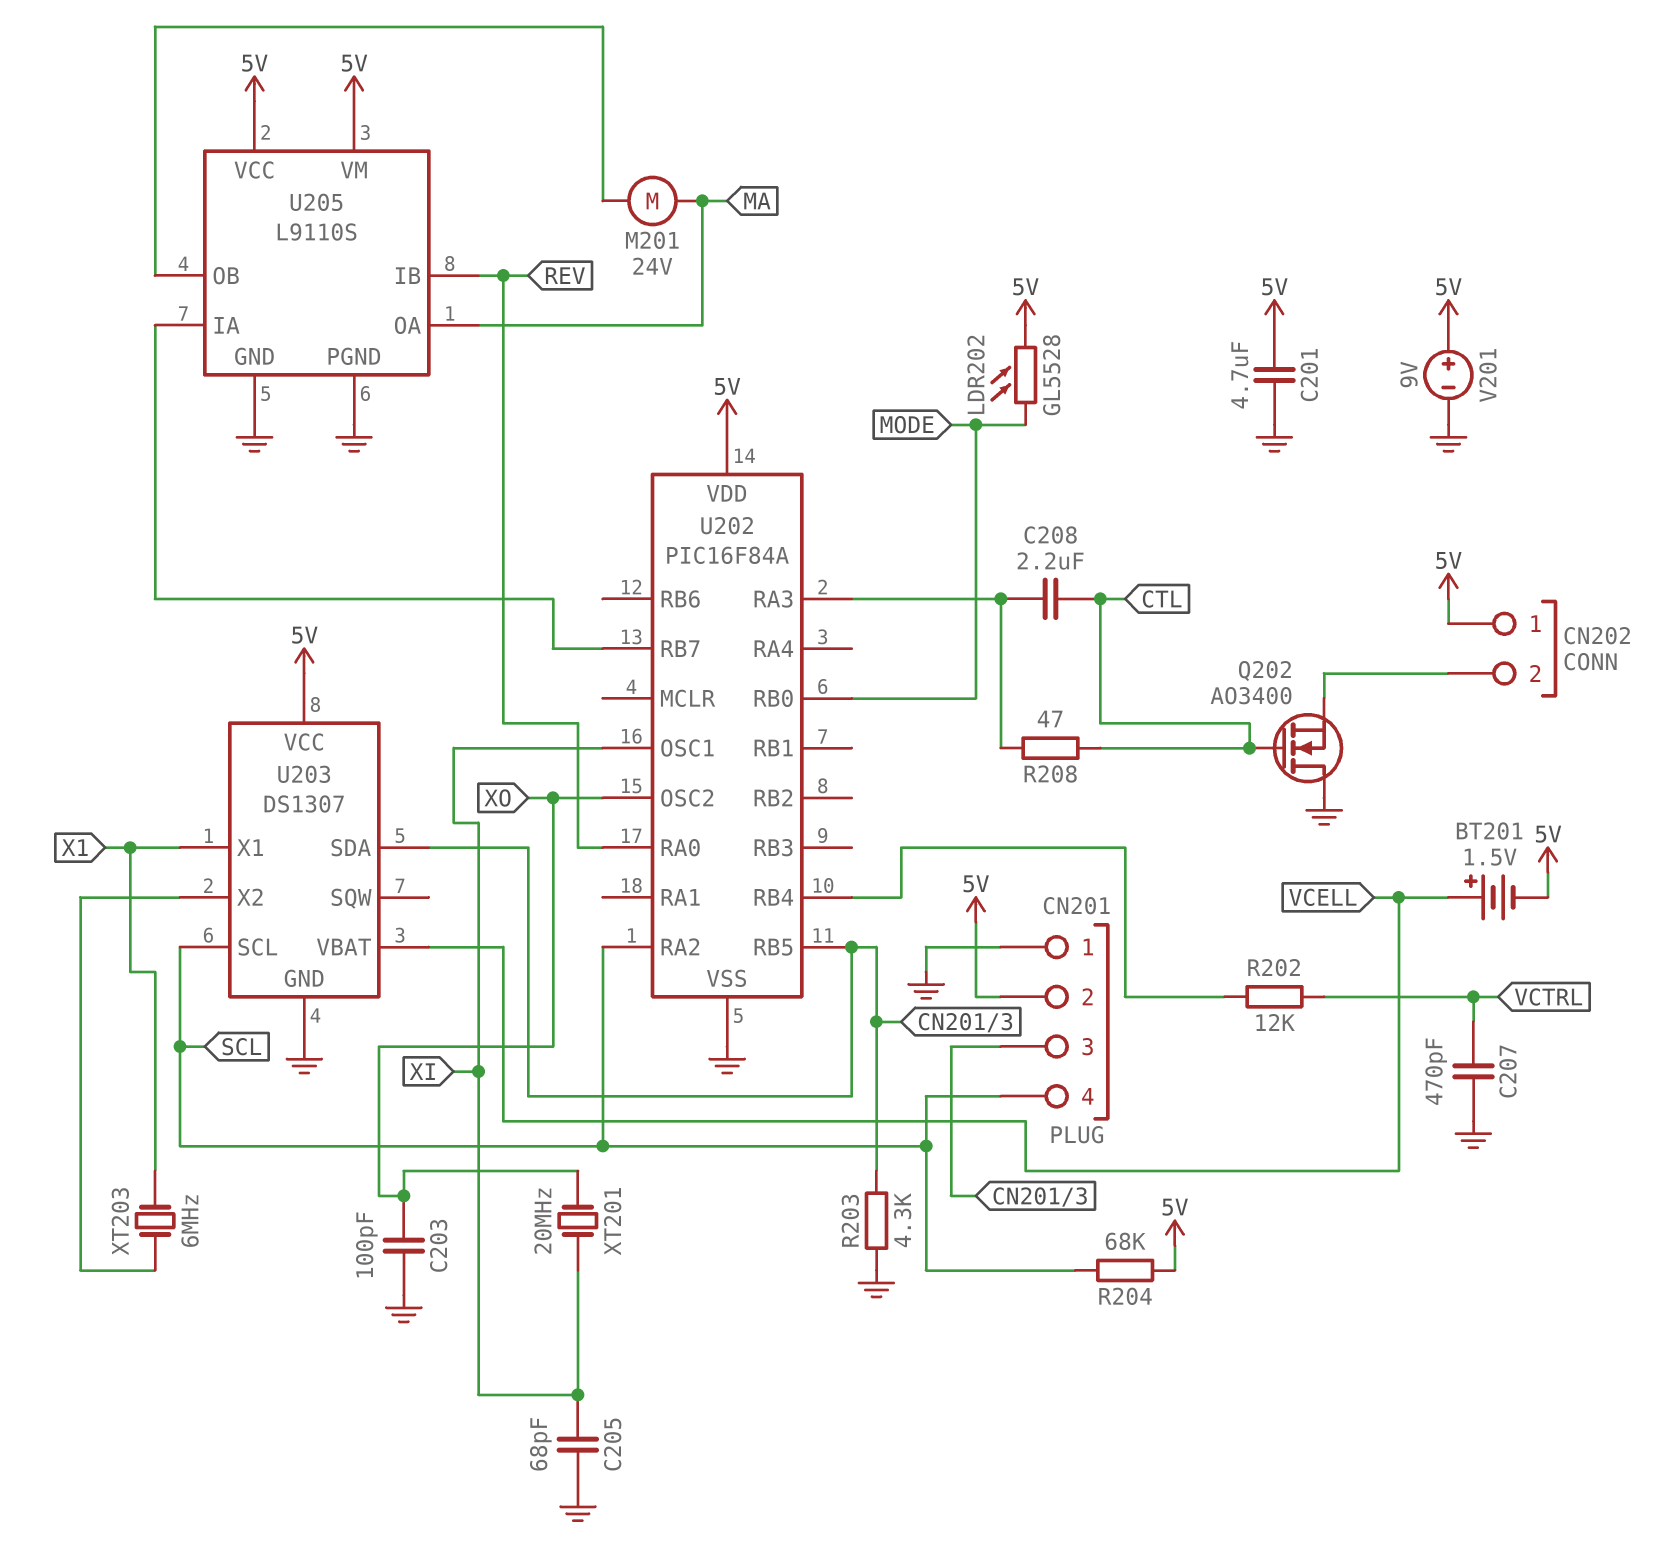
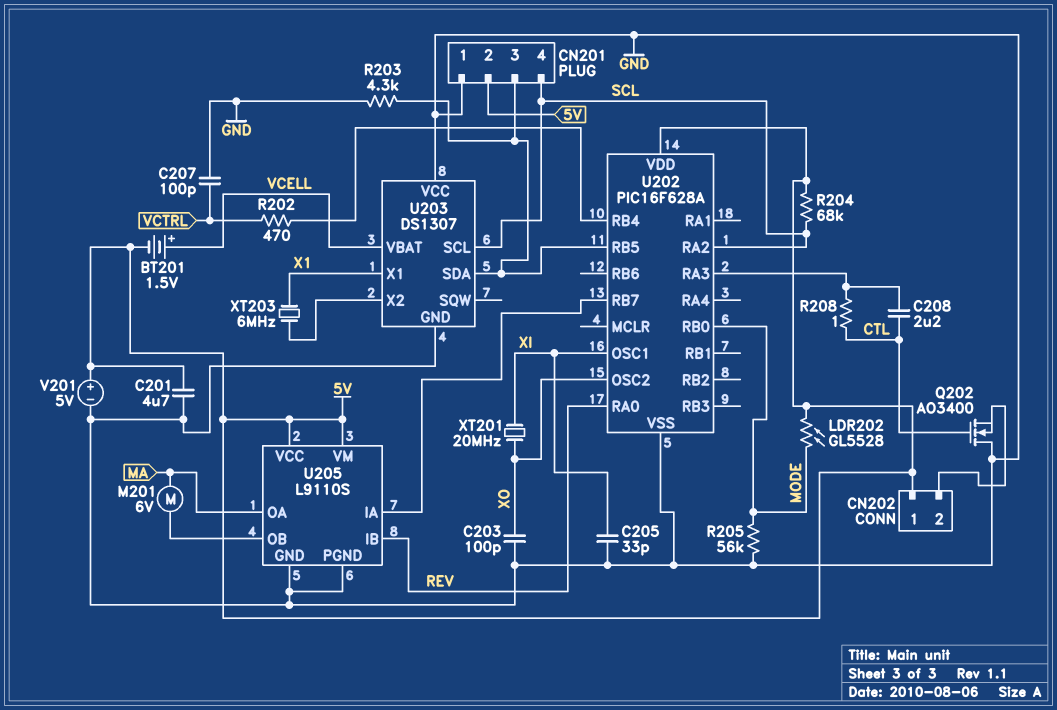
C205: 68pF (GND, XI) -> 33pF (GND, XI)
C207: 470pF (GND, VCTRL) -> 100pF (GND, VCTRL)
M201: motor 24V (MA, U205/OB) -> motor 6V (MA, U205/OB)
R202: 12k (U202/RB4, VCTRL) -> 470 (U202/RB4, VCTRL)
R205: none -> 56k (GND, MODE)
R208: 47 (CTL, U202/RA3) -> 1 (CTL, U202/RA3)
U202: PIC16F84A -> PIC16F628A
U203 pin VCC: 5V -> GND
V201: 9V (plus 5V, minus GND) -> 5V (plus 5V, minus GND)

